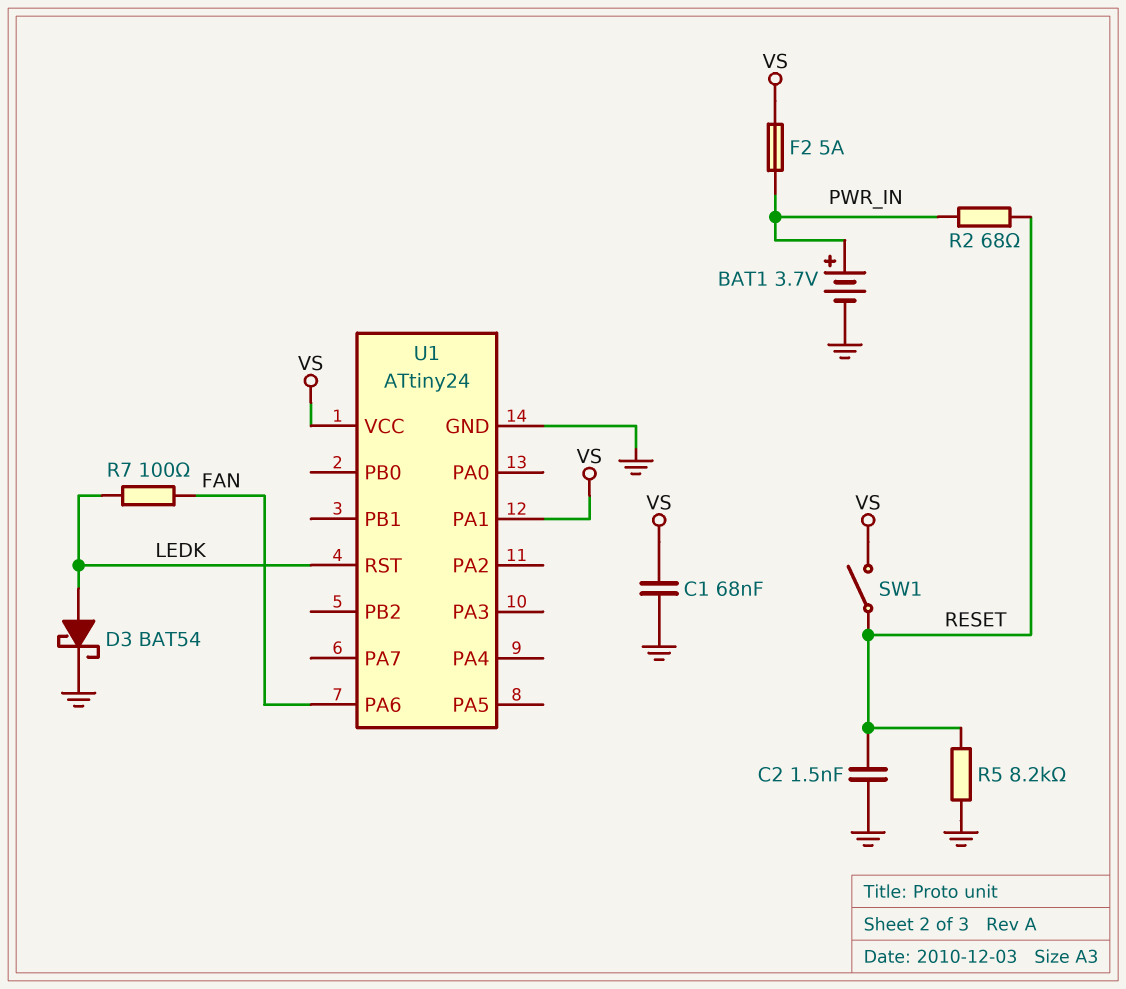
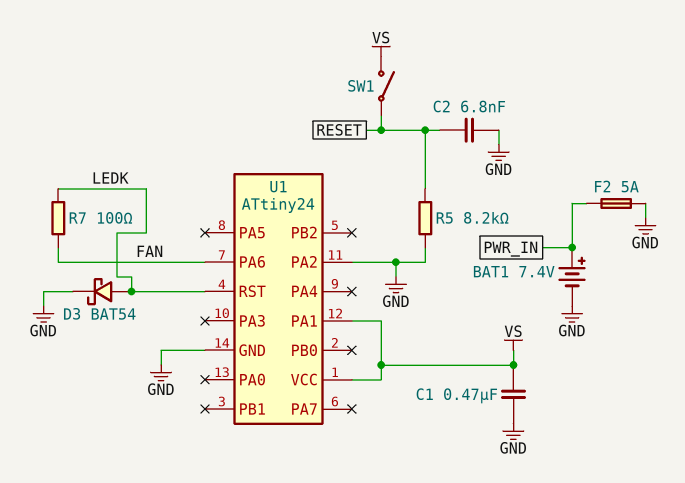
BAT1: 3.7V (plus PWR_IN, minus GND) -> 7.4V (plus PWR_IN, minus GND)
C1: 68nF (GND, VS) -> 470nF (GND, VS)
C2: 1.5nF (GND, RESET) -> 6.8nF (GND, RESET)
F2: 5A (PWR_IN, VS) -> 5A (GND, PWR_IN)
R2: 68 (PWR_IN, RESET) -> none
U1 pin PA2: none -> GND

